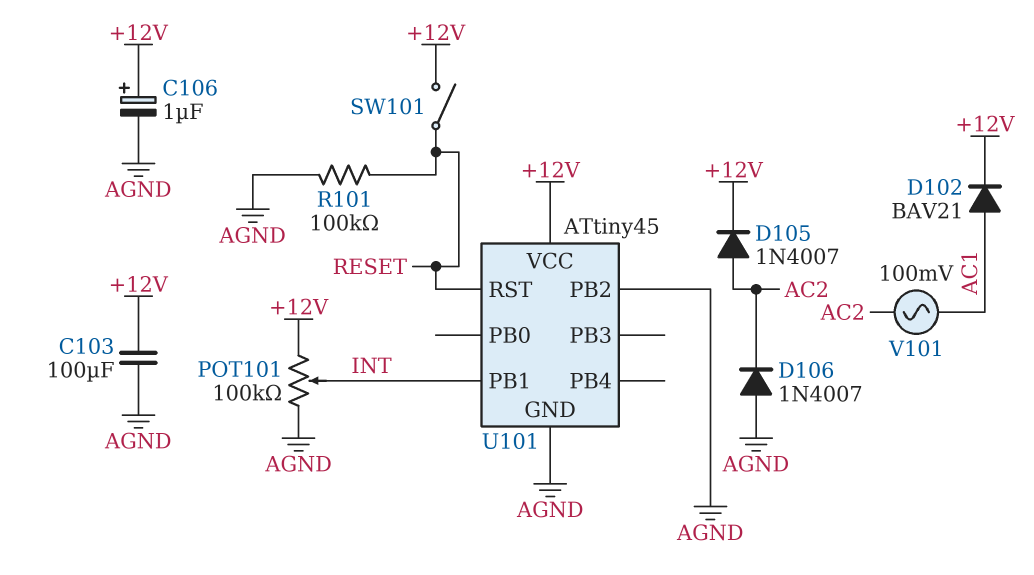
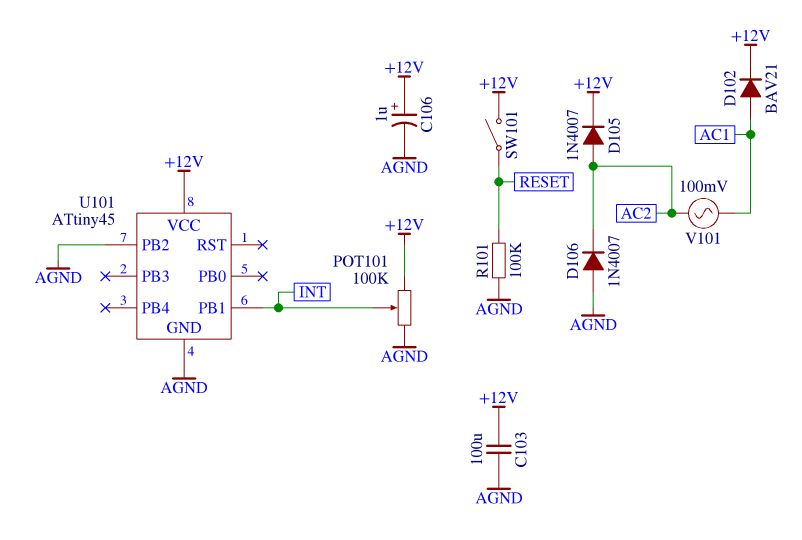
U101 pin RST: RESET -> none

